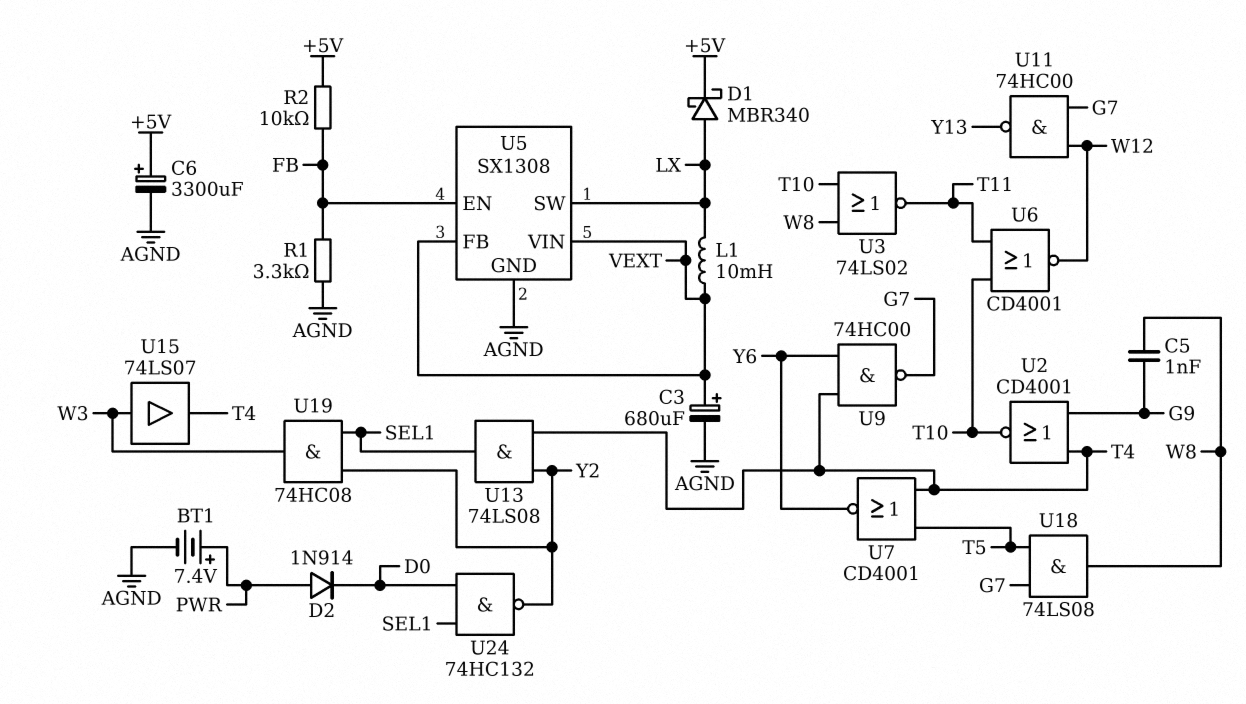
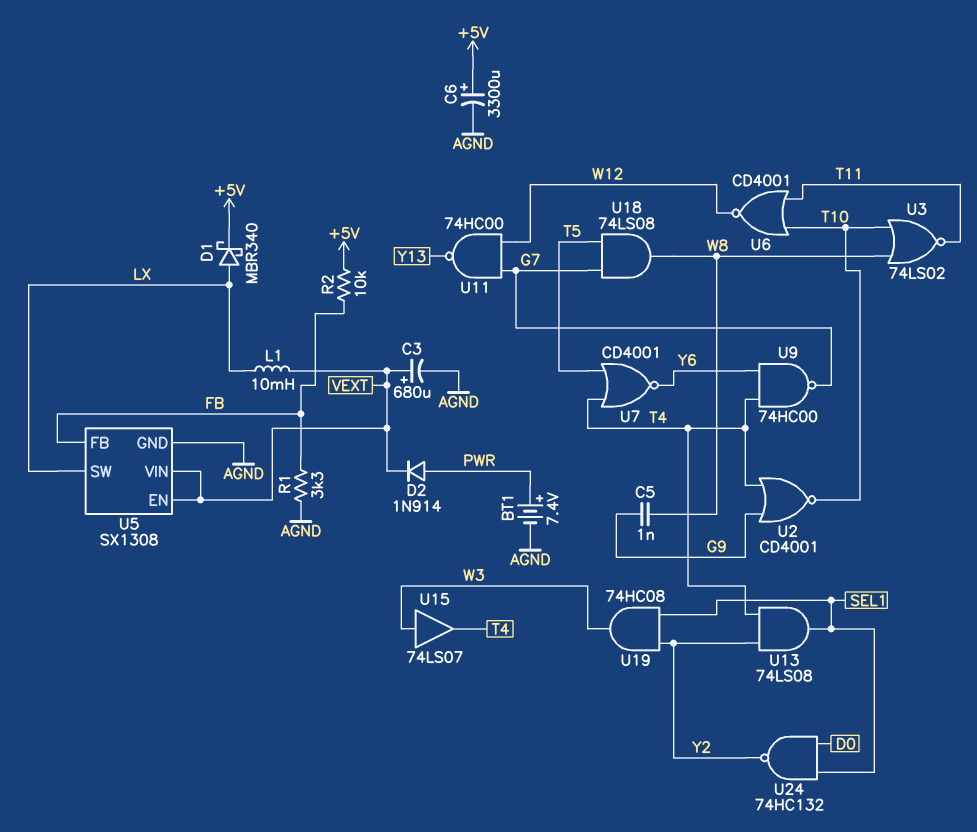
D2: diode 1N914 (A PWR, K D0) -> diode 1N914 (A PWR, K VEXT)
U5 pin EN: FB -> VEXT
U5 pin FB: VEXT -> FB

